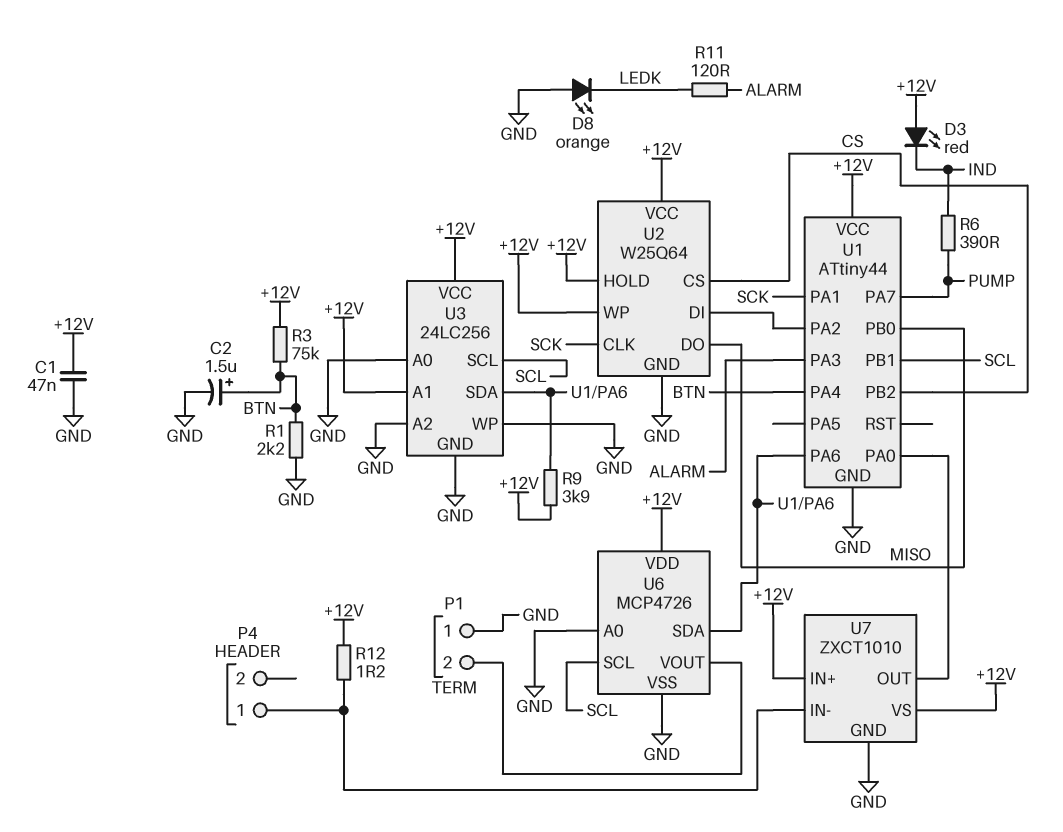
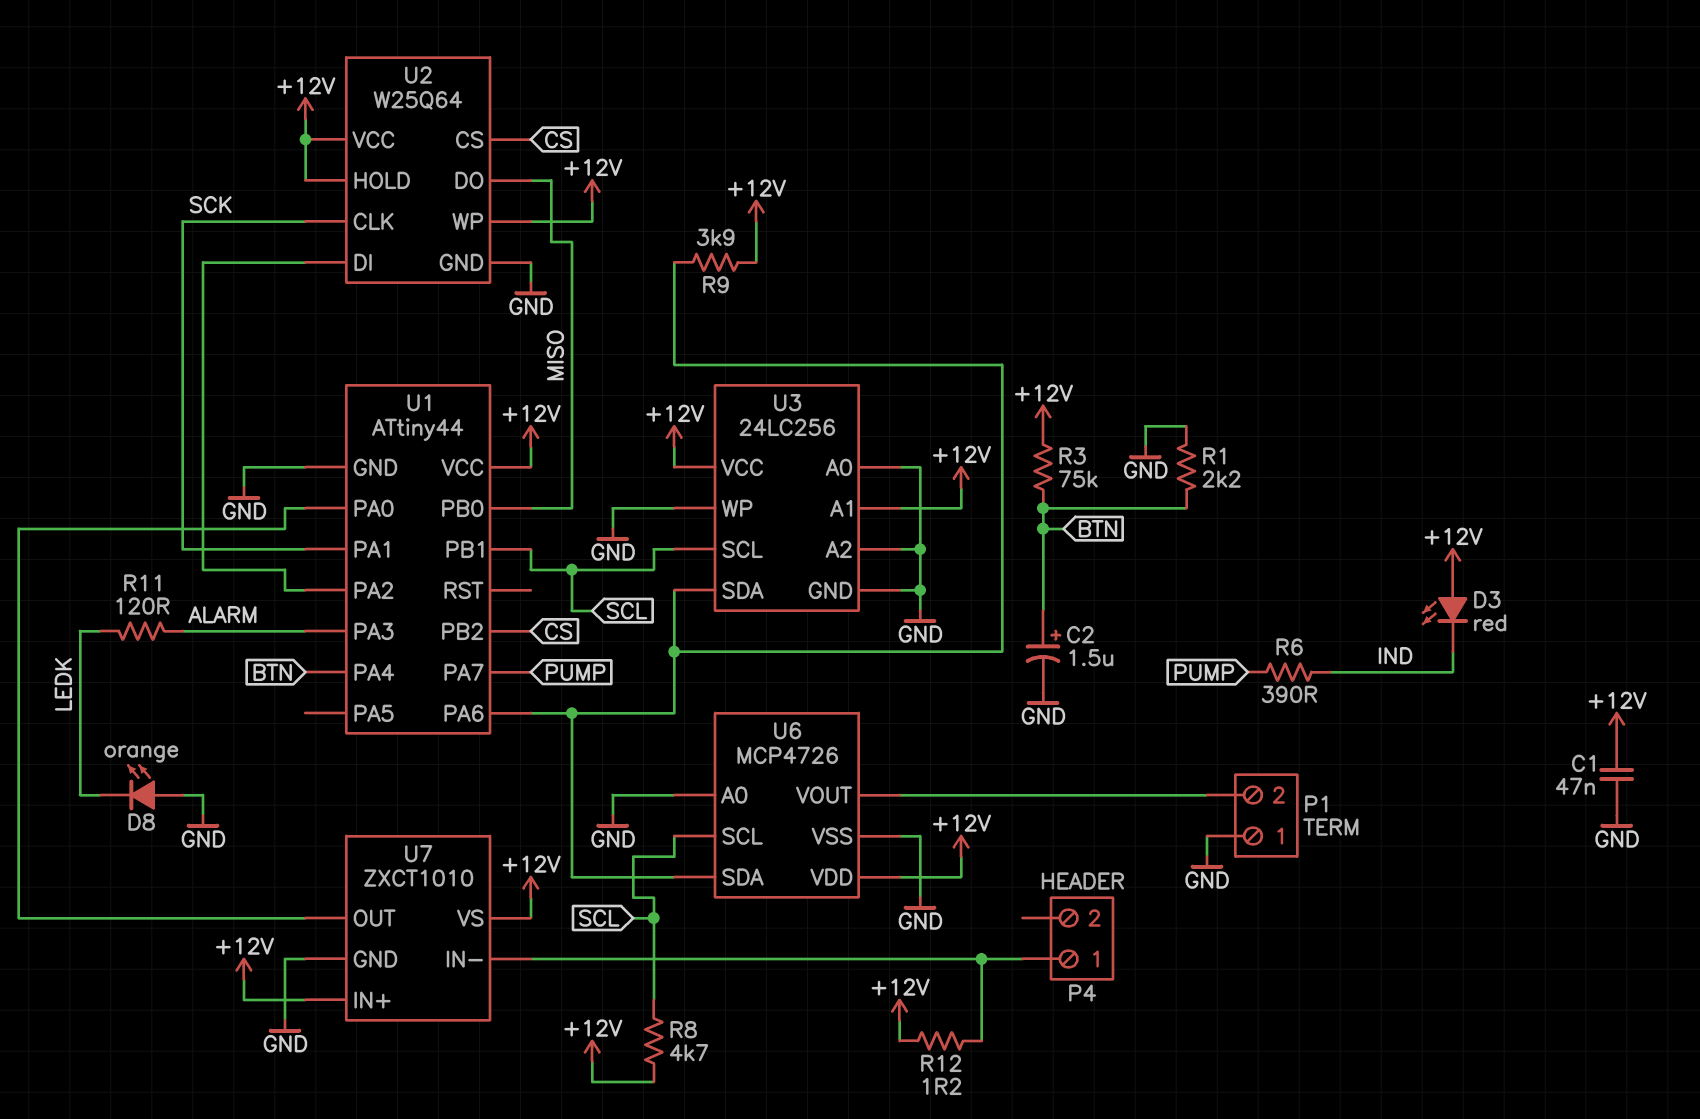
R8: none -> 4.7k (+12V, SCL)

